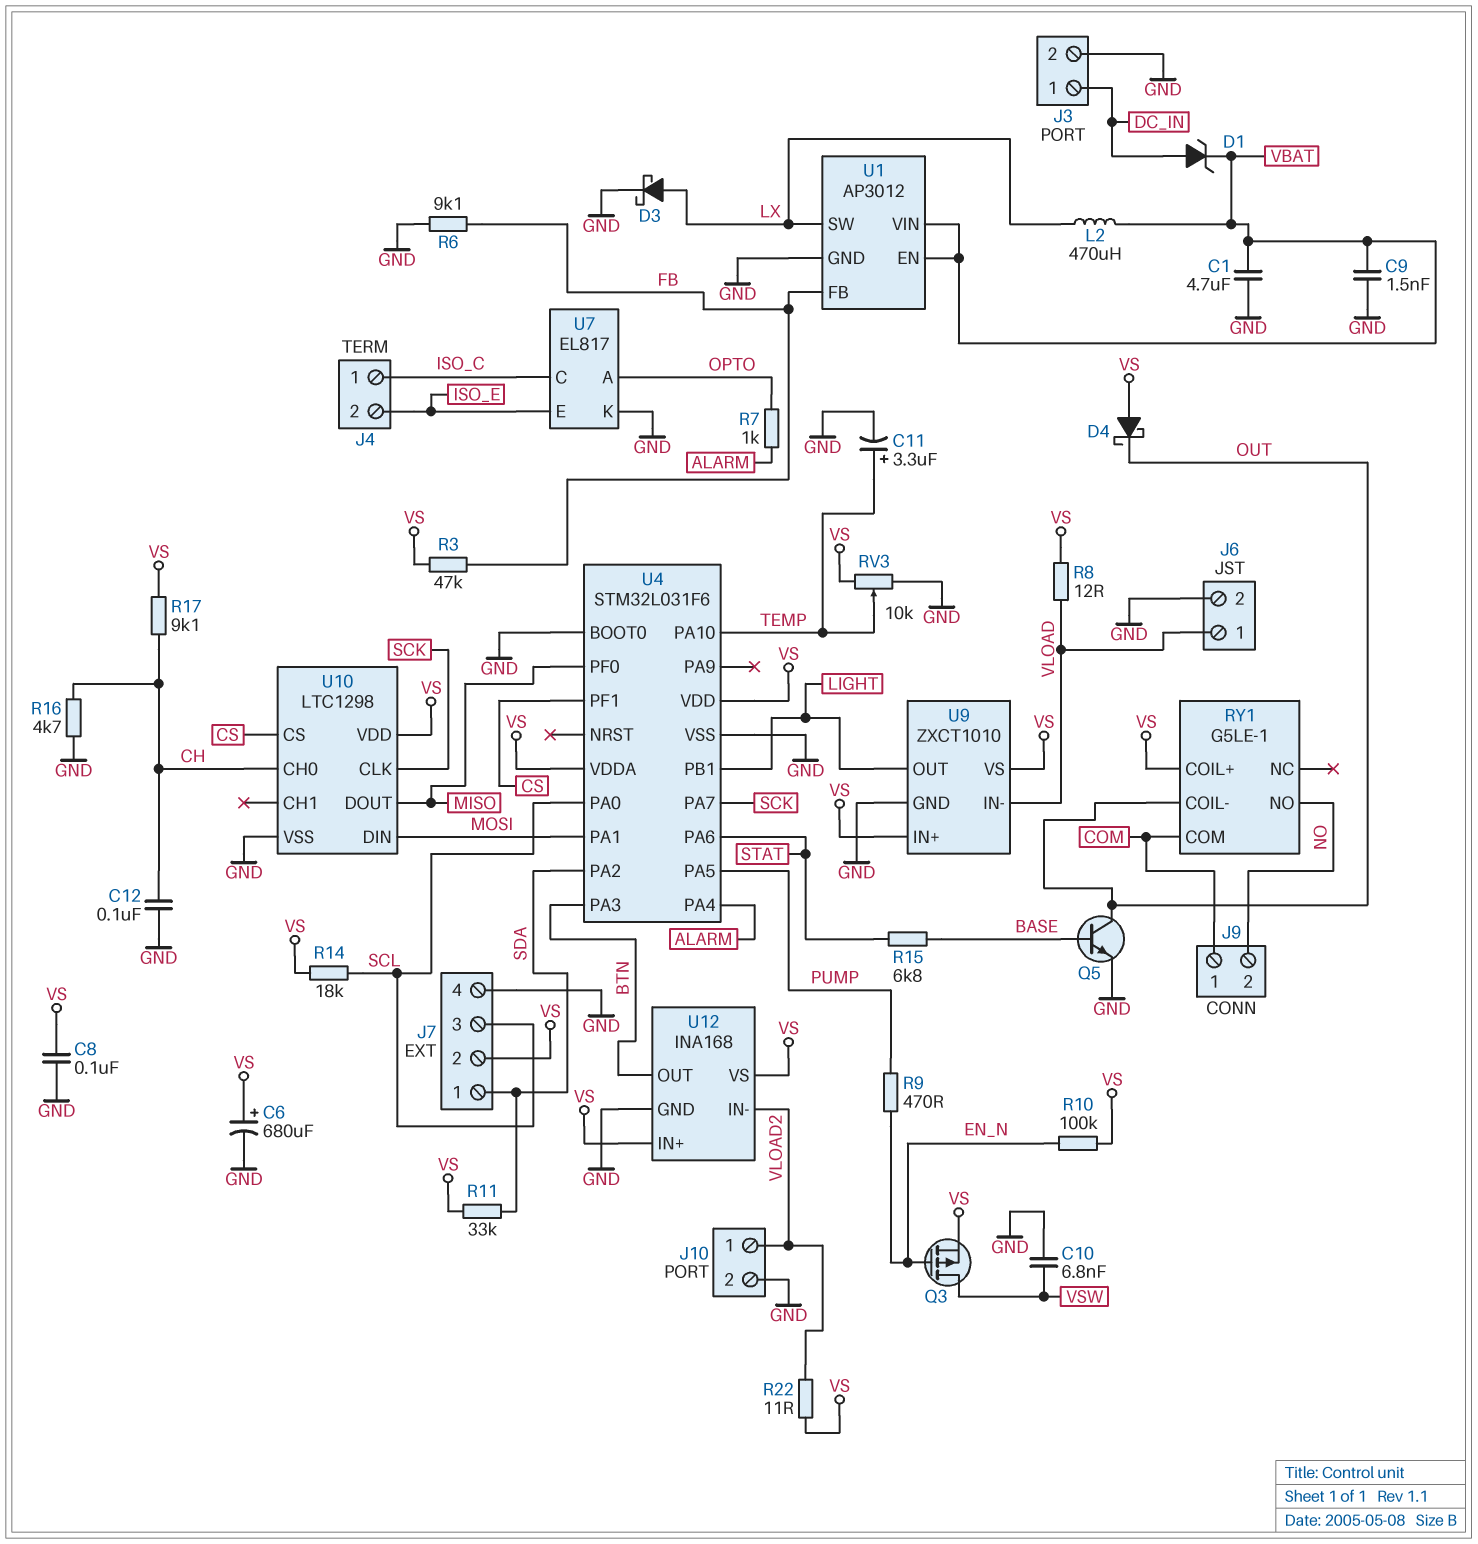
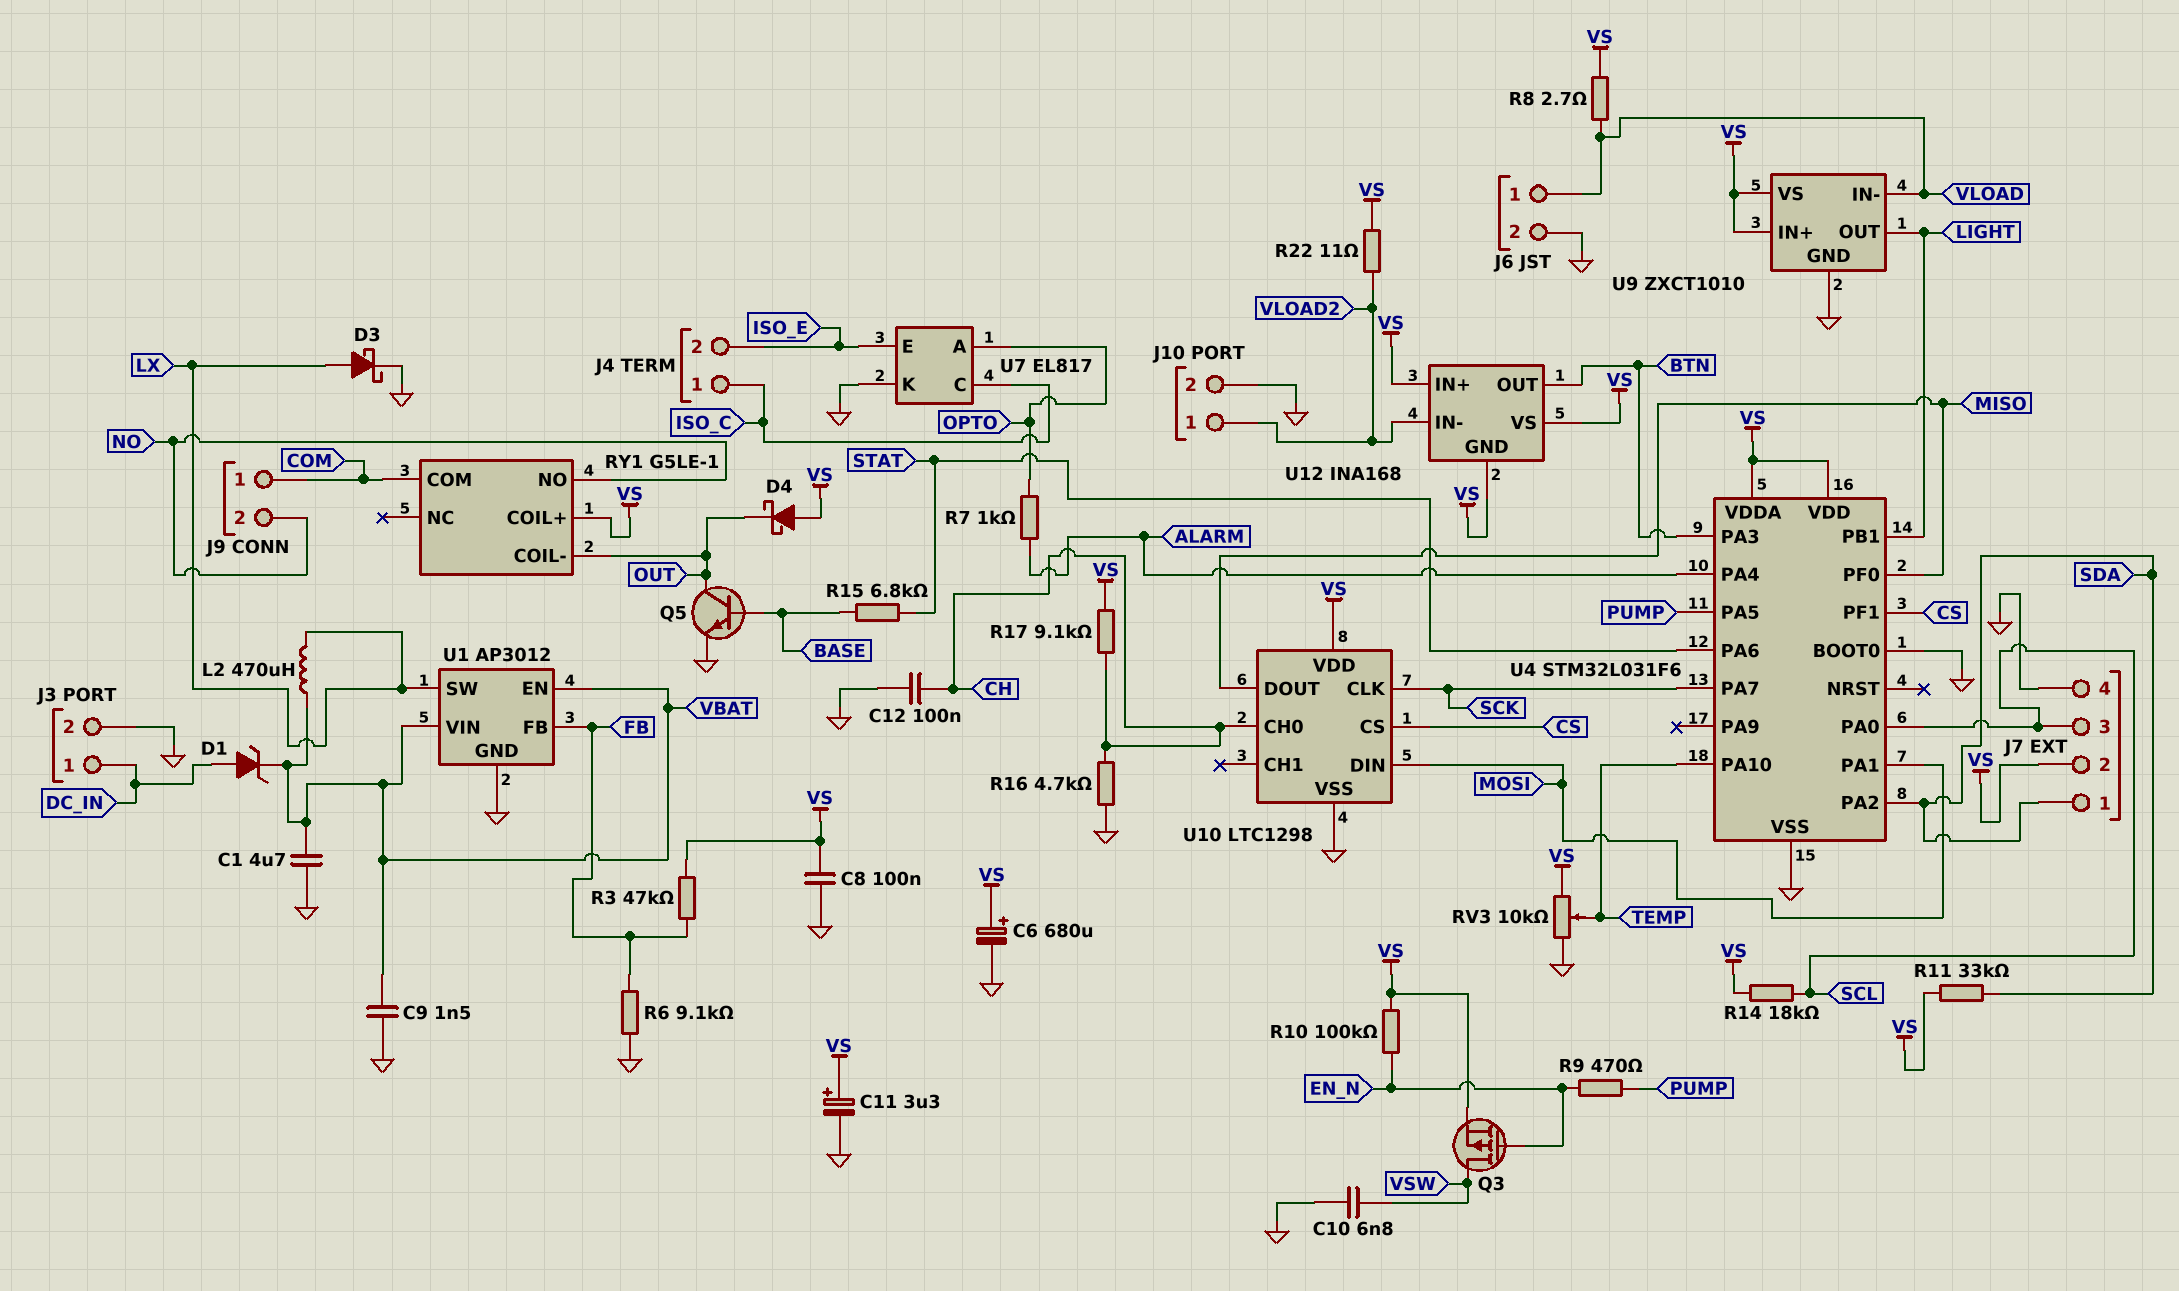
C11: 3.3uF (plus TEMP, minus GND) -> 3.3uF (plus VS, minus GND)
R8: 12 (VLOAD, VS) -> 2.7 (VLOAD, VS)
U12 pin GND: GND -> VS

